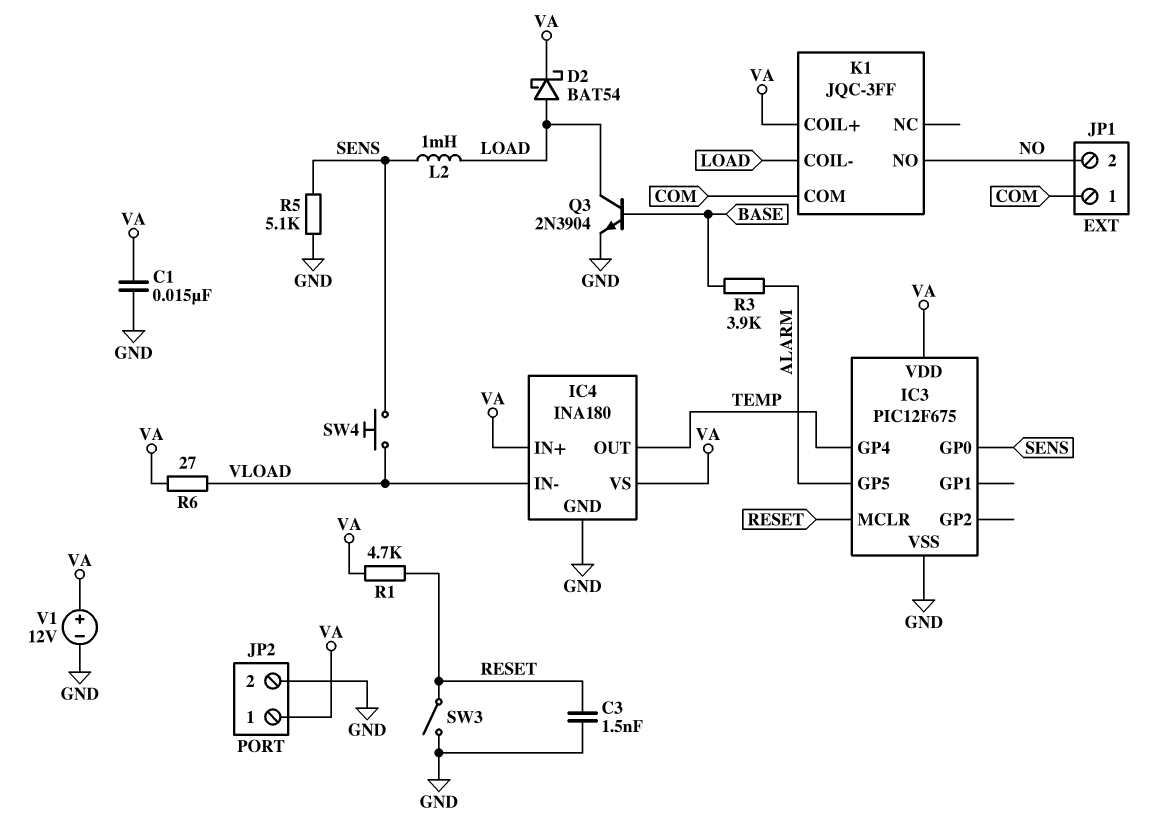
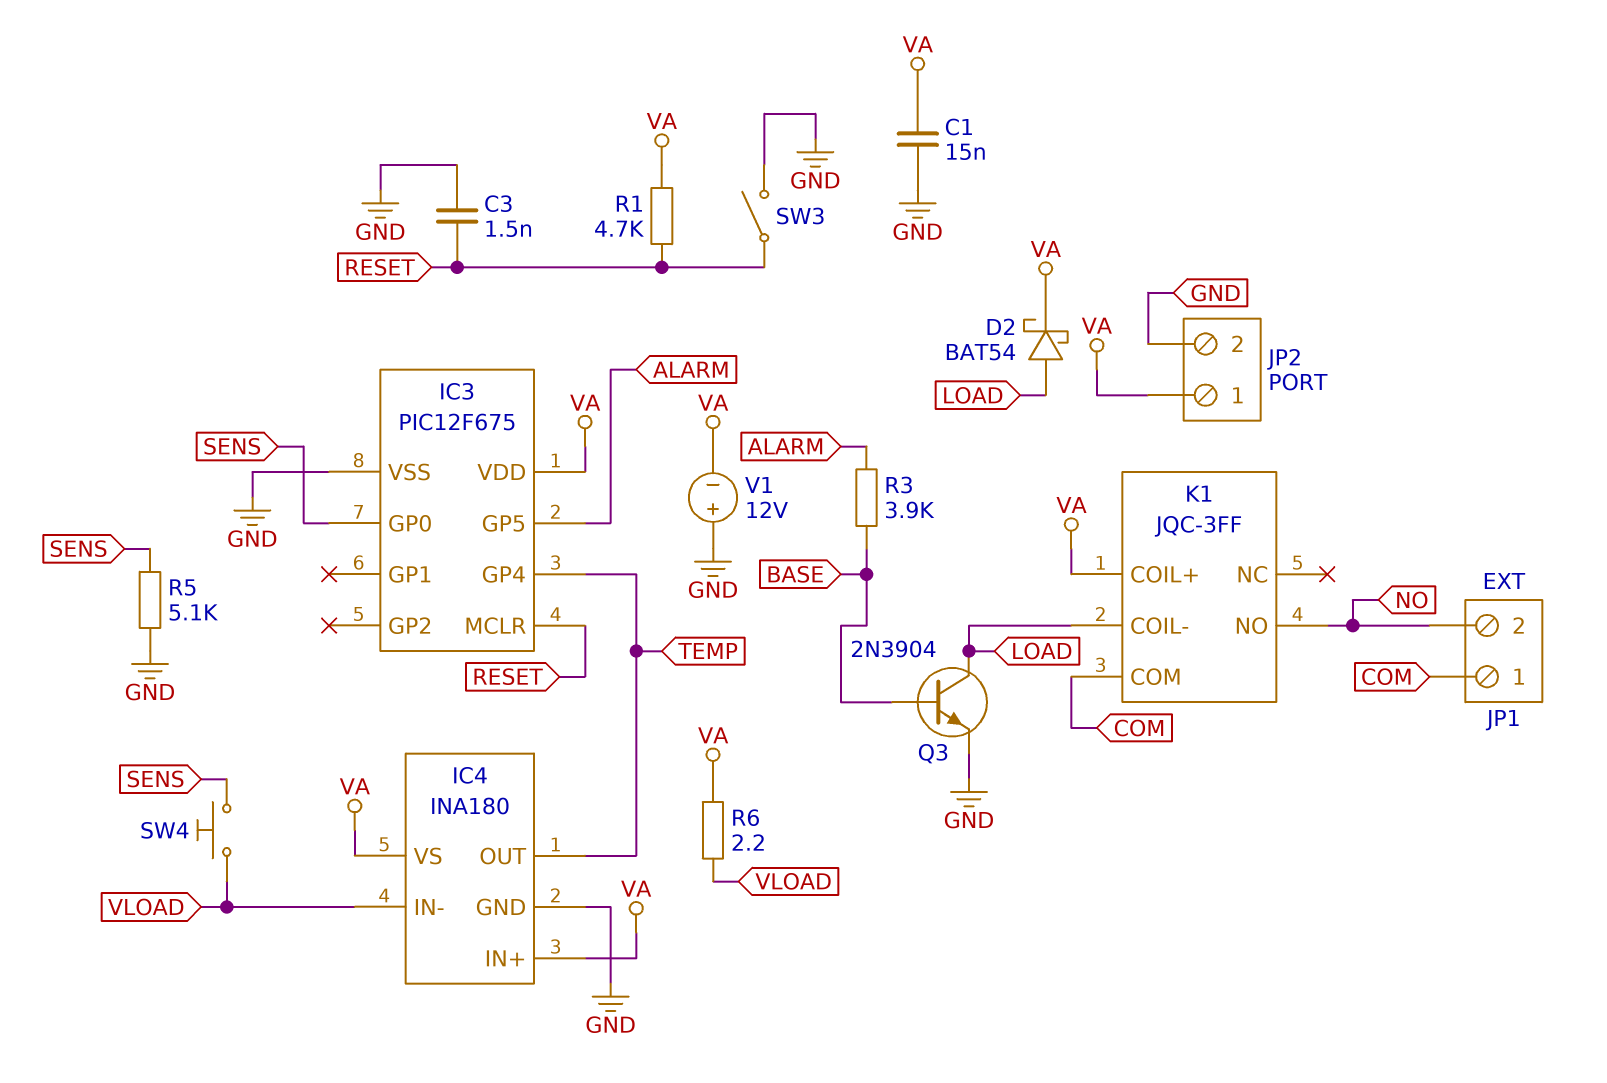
L2: 1mH (LOAD, SENS) -> none
R6: 27 (VA, VLOAD) -> 2.2 (VA, VLOAD)
V1: 12V (plus VA, minus GND) -> 12V (plus GND, minus VA)

